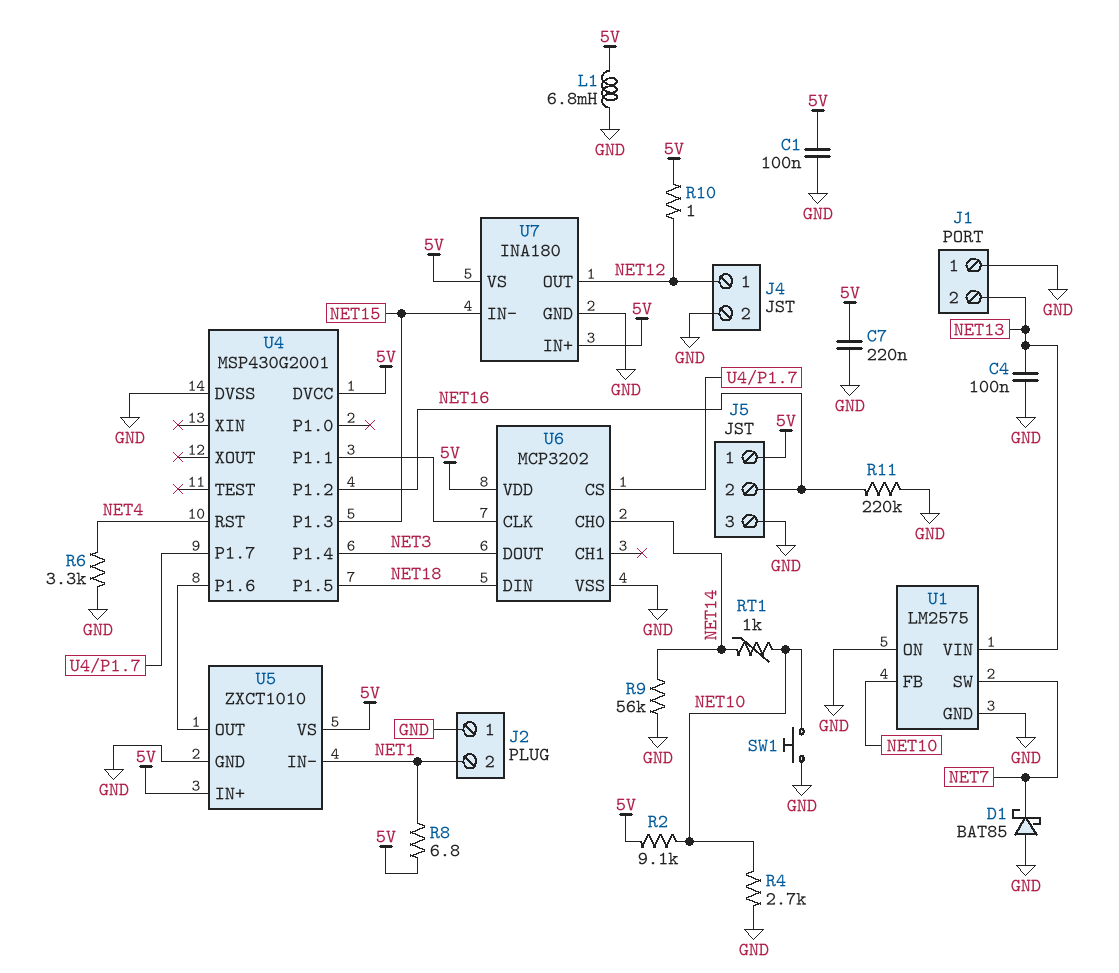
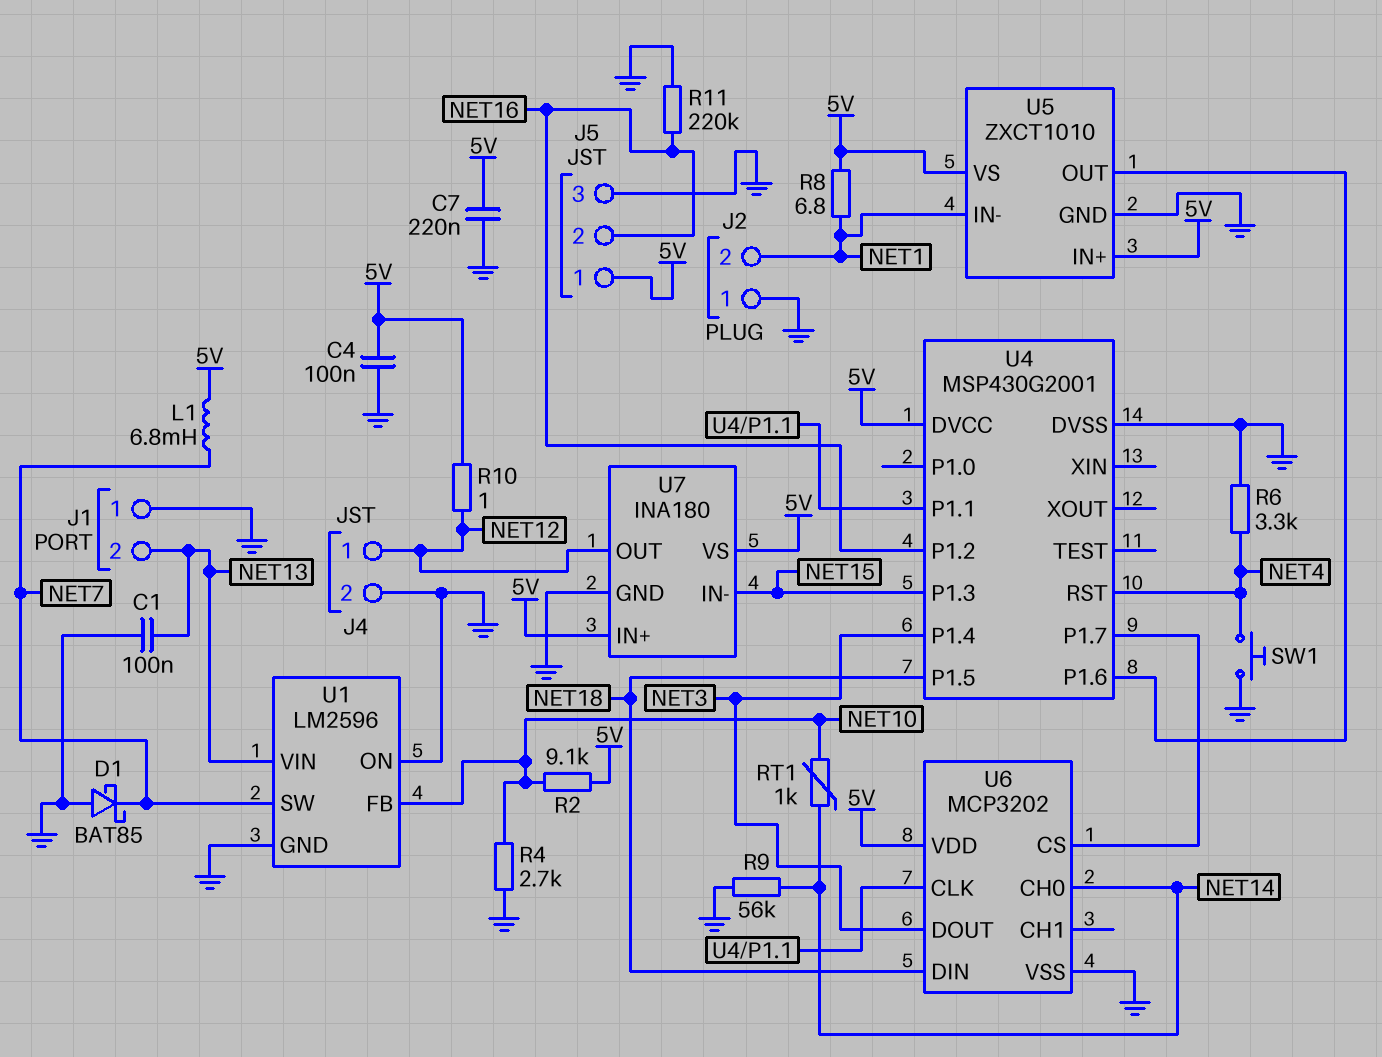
C1: 100nF (5V, GND) -> 100nF (GND, NET13)
C4: 100nF (GND, NET13) -> 100nF (5V, GND)
L1: 6.8mH (5V, GND) -> 6.8mH (5V, NET7)
SW1: button (GND, NET10) -> button (GND, NET4)
U1: LM2575 -> LM2596

